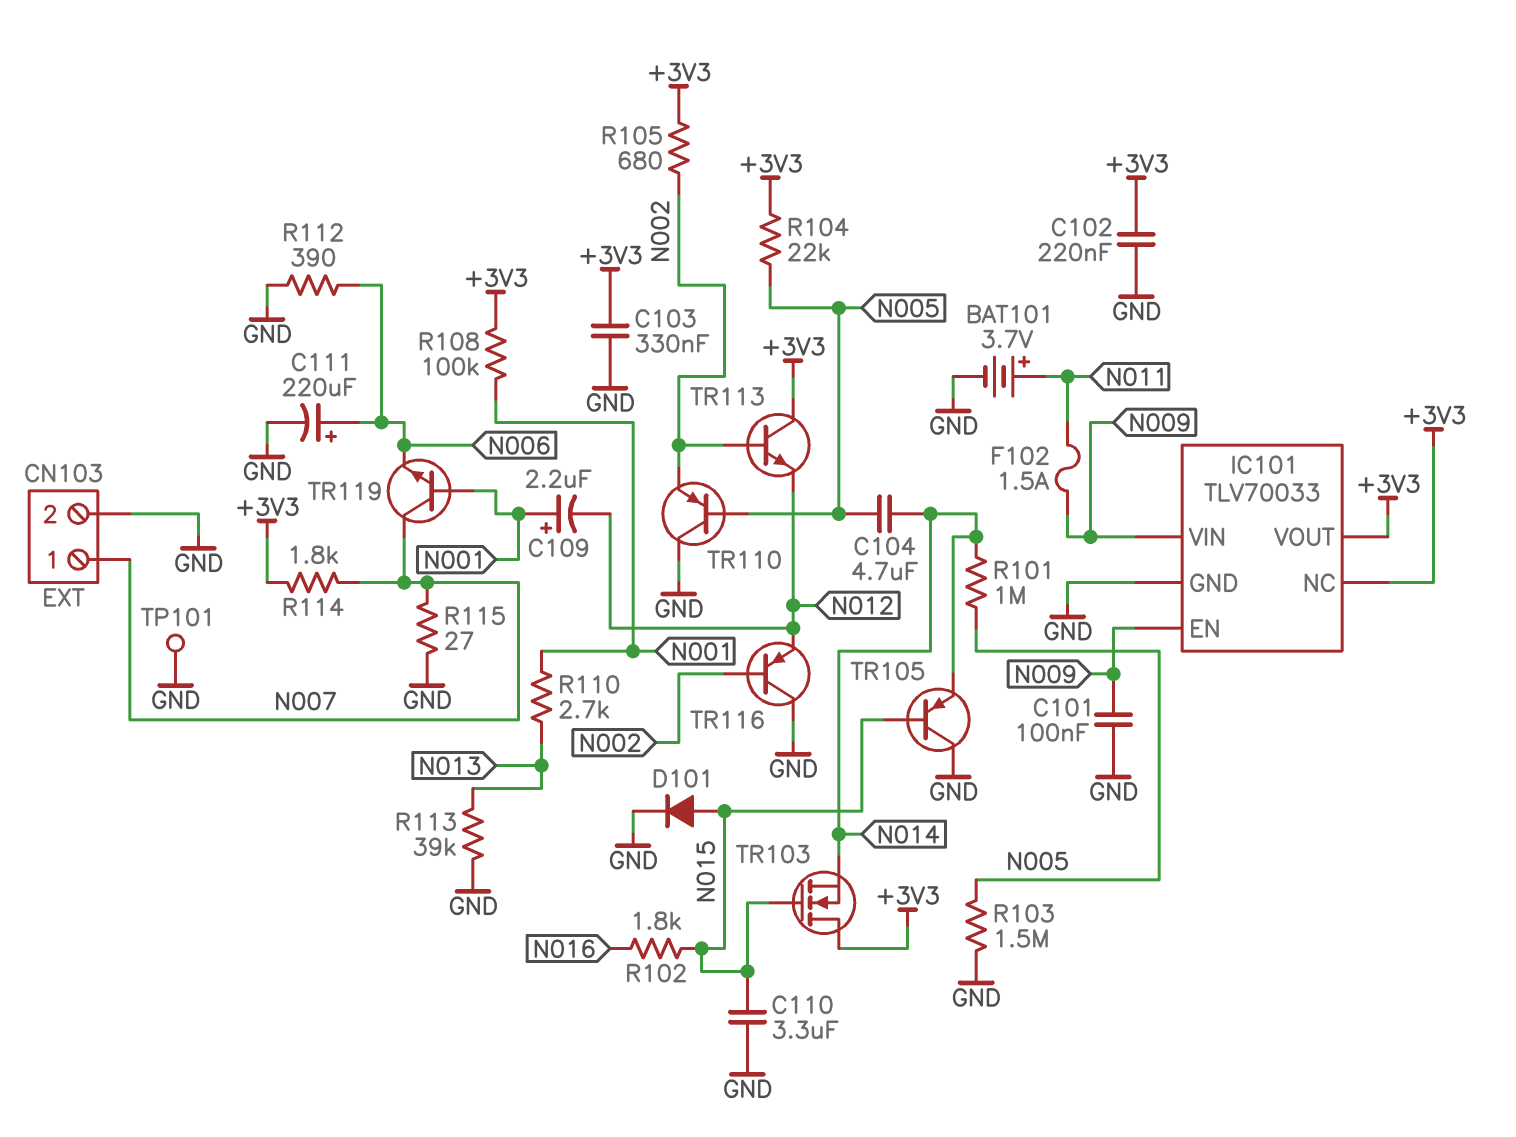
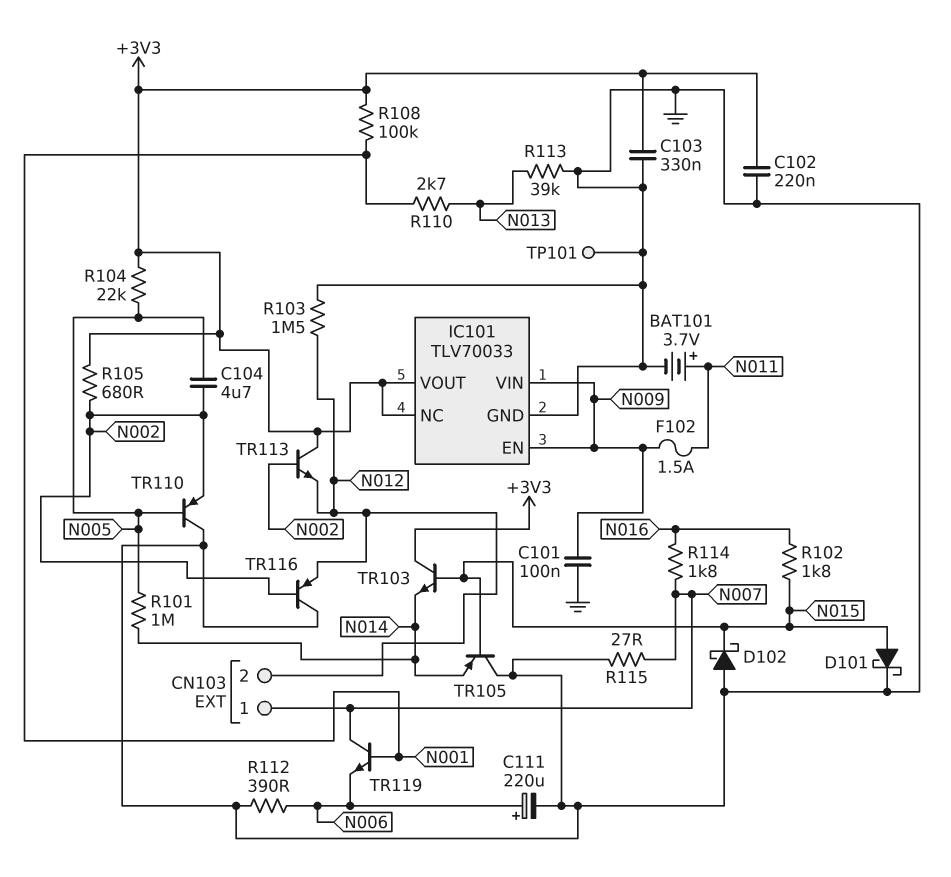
C104: 4.7uF (N005, N014) -> 4.7uF (N002, N005)
C109: 2.2uF (plus N001, minus N012) -> none
C110: 3.3uF (GND, N015) -> none
CN103 pin 2: GND -> N012
D101: diode (A N015, K GND) -> schottky (A N015, K GND)
D102: none -> schottky (A GND, K N015)
R103: 1.5M (GND, N005) -> 1.5M (GND, N012)
R114: 1.8k (+3V3, N007) -> 1.8k (N007, N016)
TR103: NMOS (G N015, D +3V3, S N014) -> NPN (B N015, C +3V3, E N014)

